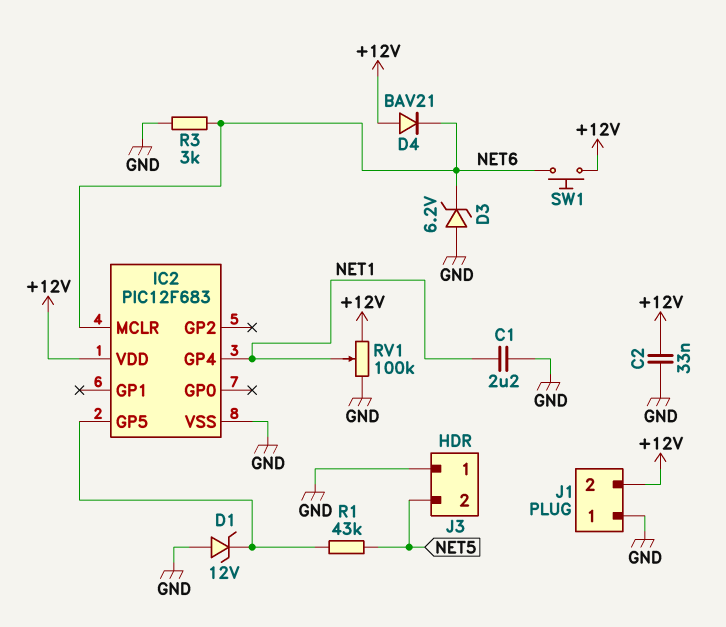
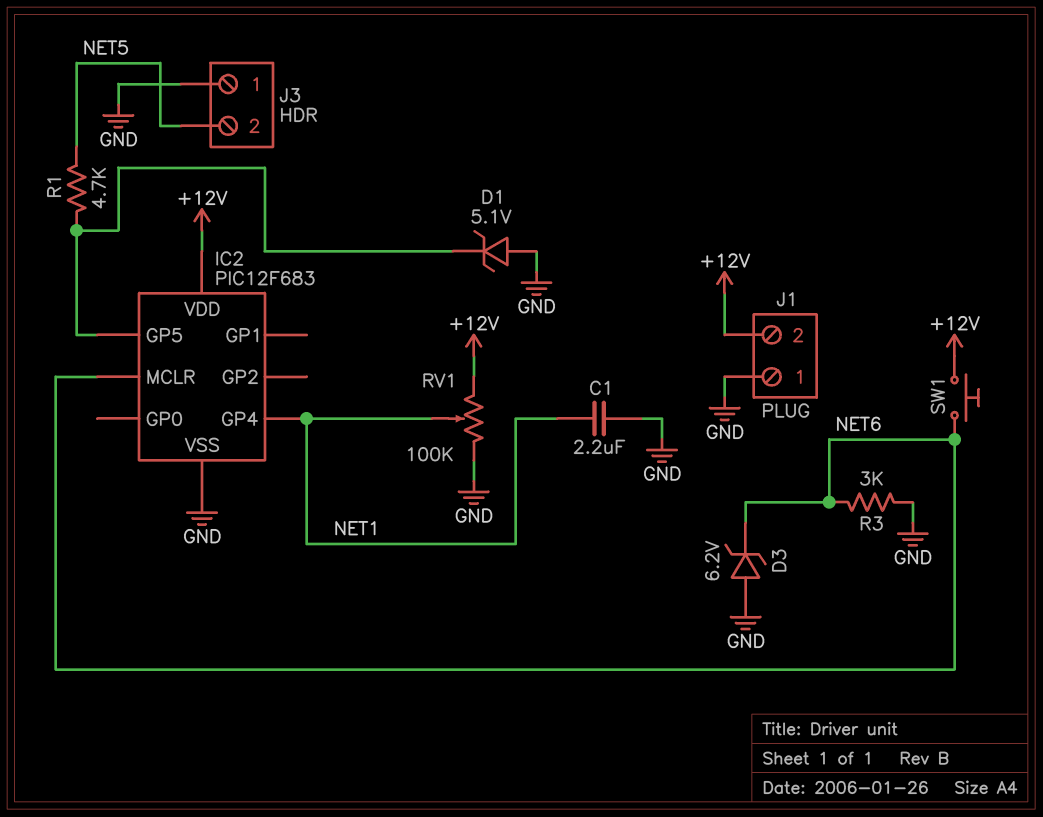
C2: 33nF (+12V, GND) -> none
D1: zener 12V (A GND, K IC2/GP5) -> zener 5.1V (A GND, K IC2/GP5)
D4: diode BAV21 (A +12V, K NET6) -> none
R1: 43k (IC2/GP5, NET5) -> 4.7k (IC2/GP5, NET5)

